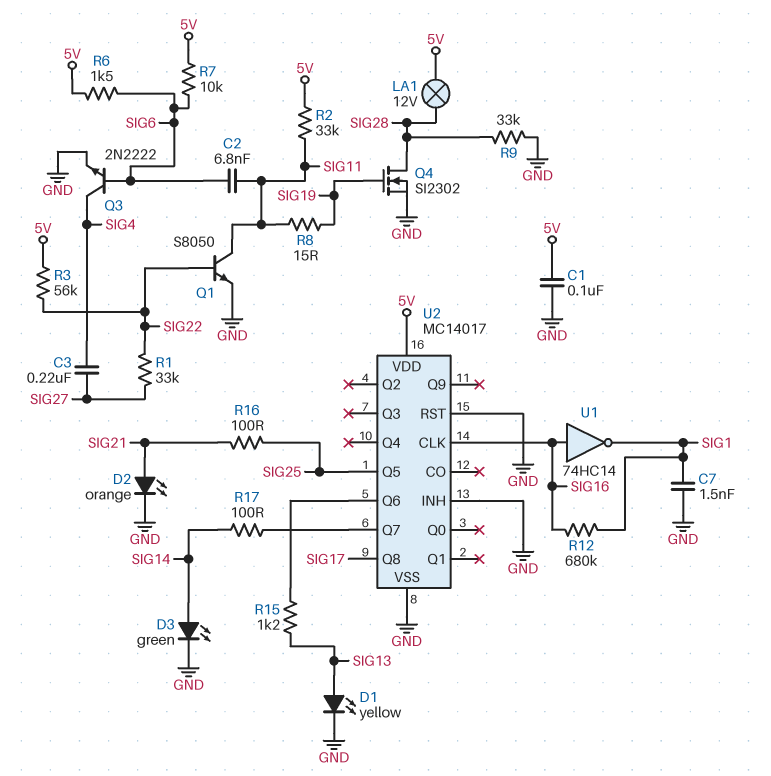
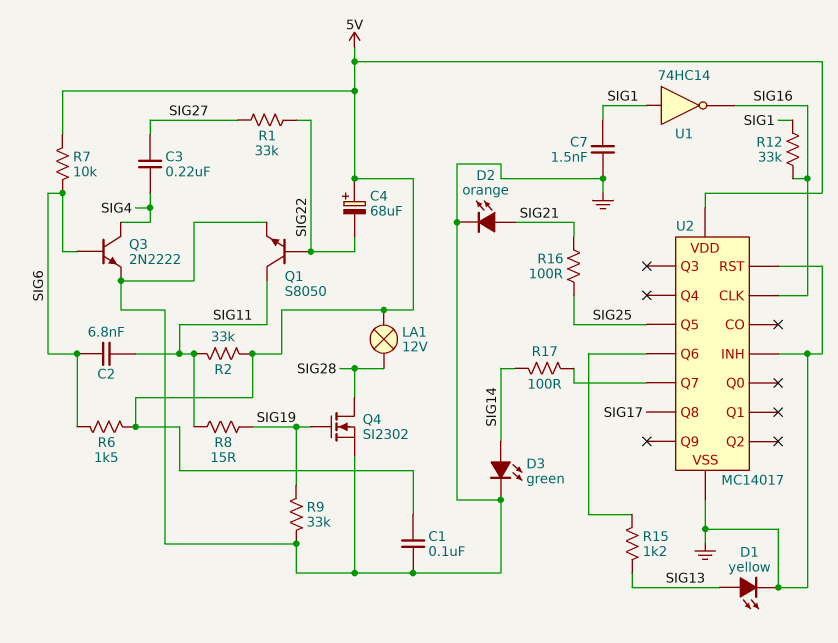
C4: none -> 68uF (plus 5V, minus SIG22)
R3: 56k (5V, SIG22) -> none
R9: 33k (GND, SIG28) -> 33k (GND, SIG19)
R12: 680k (SIG1, SIG16) -> 33k (SIG1, SIG16)
U1: NOT 74HC14 (in SIG16, out SIG1) -> NOT 74HC14 (in SIG1, out SIG16)

